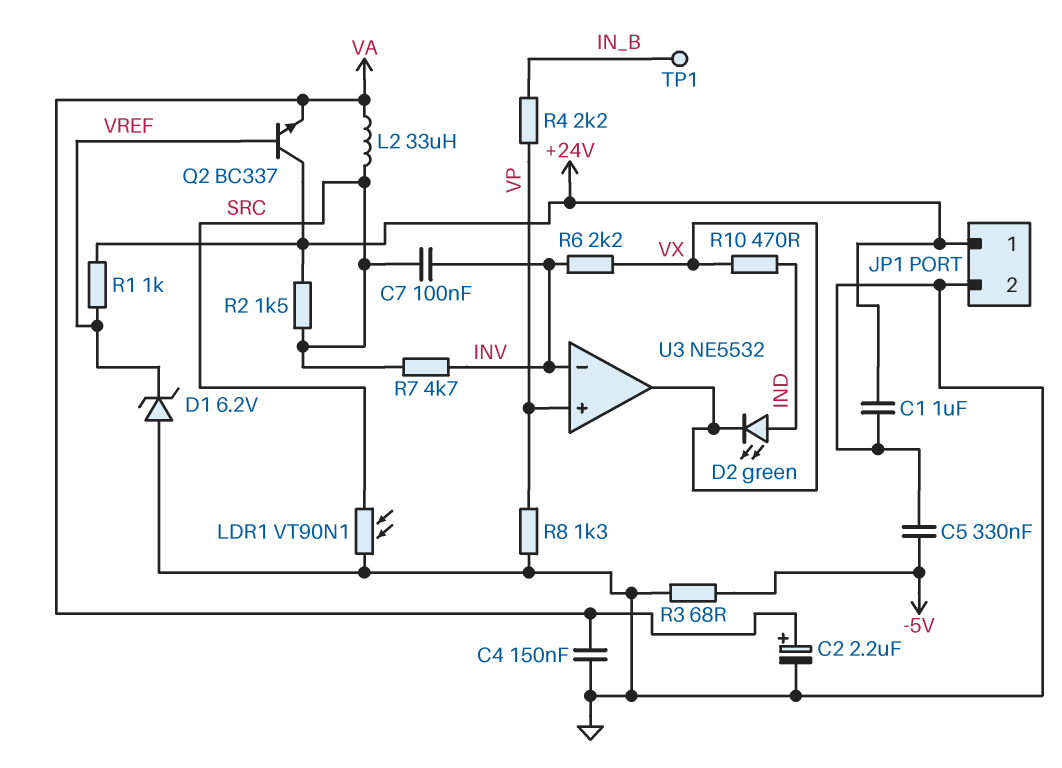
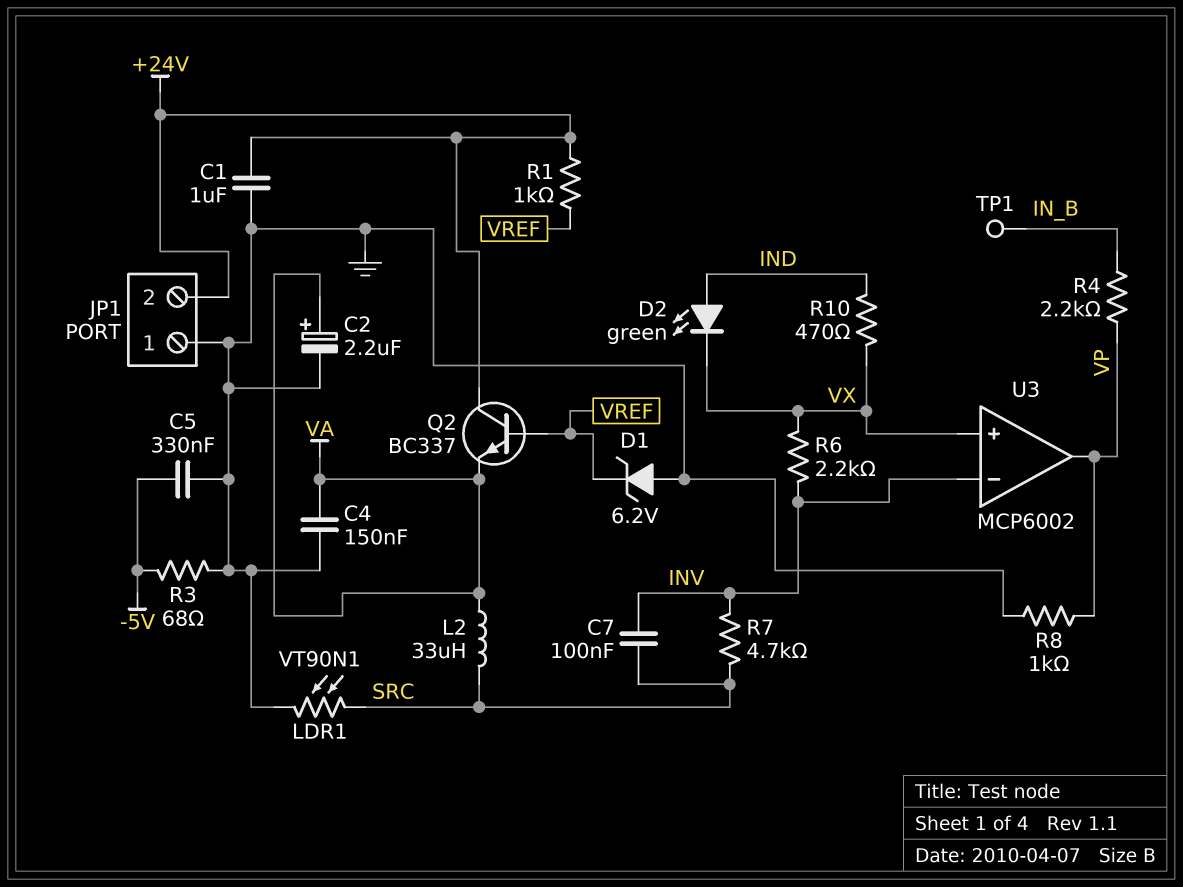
JP1 pin 1: +24V -> GND
JP1 pin 2: GND -> +24V
R2: 1.5k (+24V, SRC) -> none
R8: 1.3k (GND, VP) -> 1k (GND, VP)
U3: NE5532 -> MCP6002
U3 pin in+: VP -> VX
U3 pin out: VX -> VP

